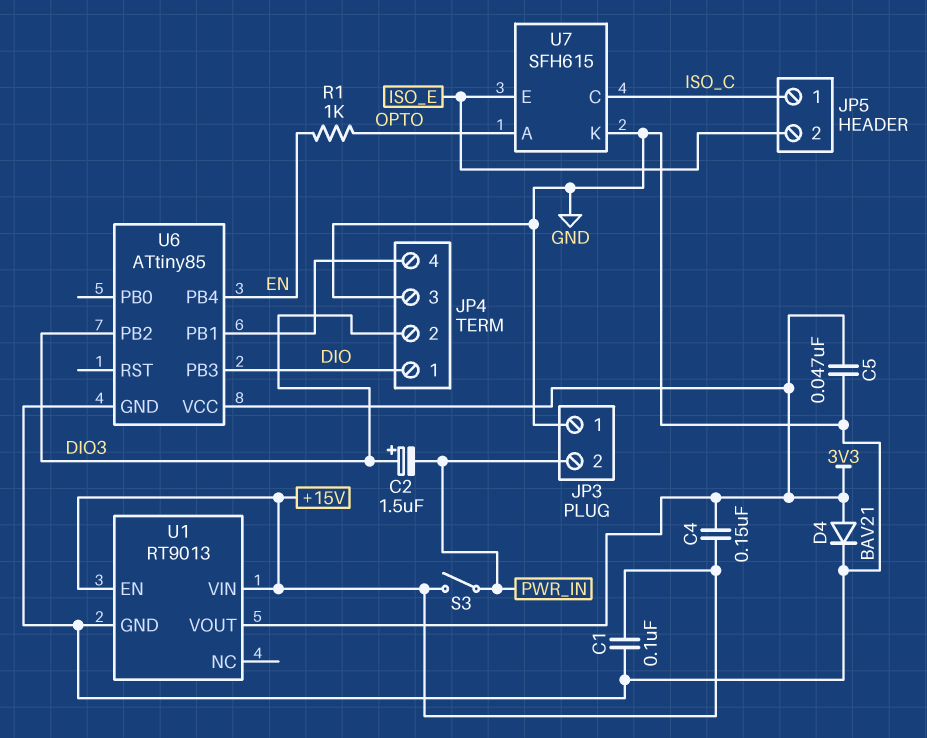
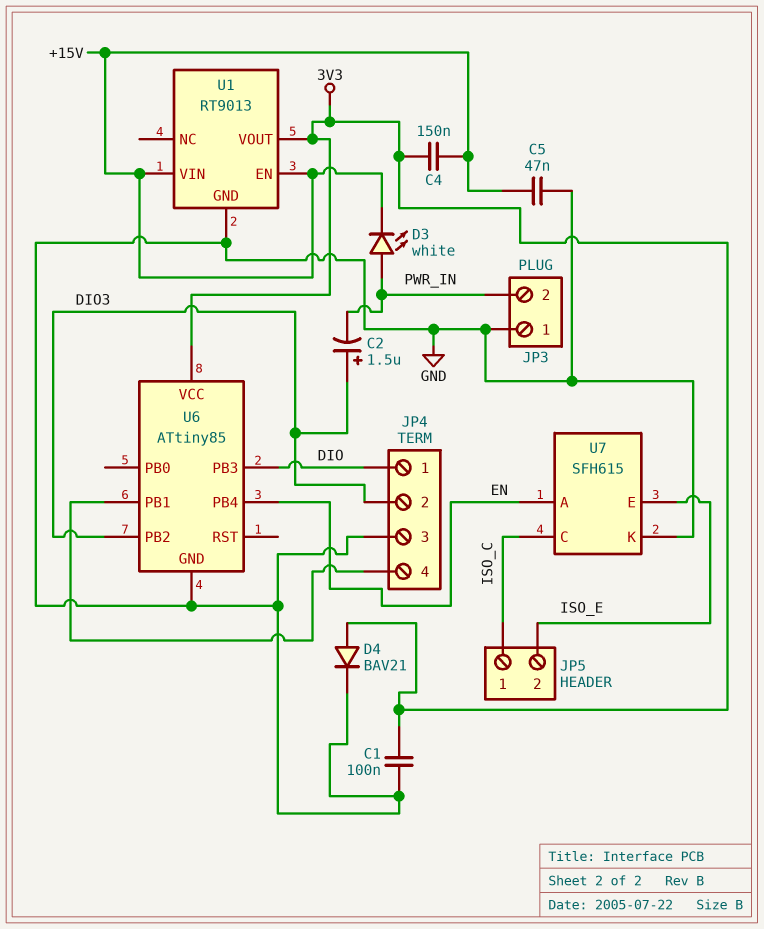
C1: 100nF (+15V, GND) -> 100nF (3V3, GND)
C5: 47nF (3V3, GND) -> 47nF (+15V, GND)
D3: none -> LED white (A PWR_IN, K +15V)
R1: 1k (EN, OPTO) -> none
S3: switch (+15V, PWR_IN) -> none
U7 pin A: OPTO -> EN

